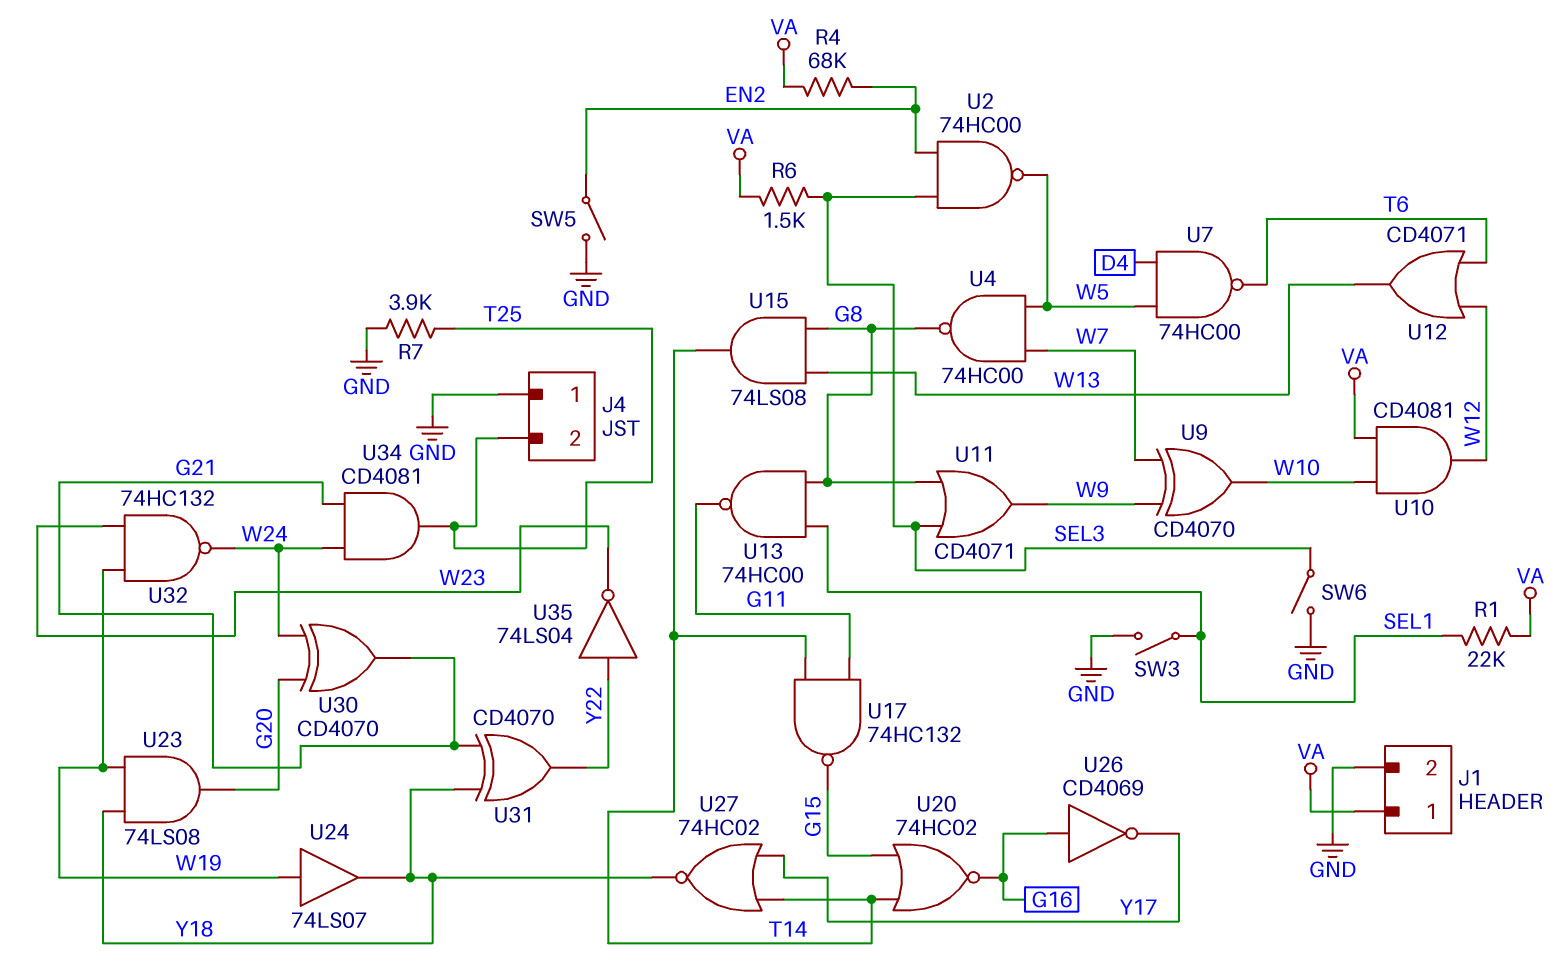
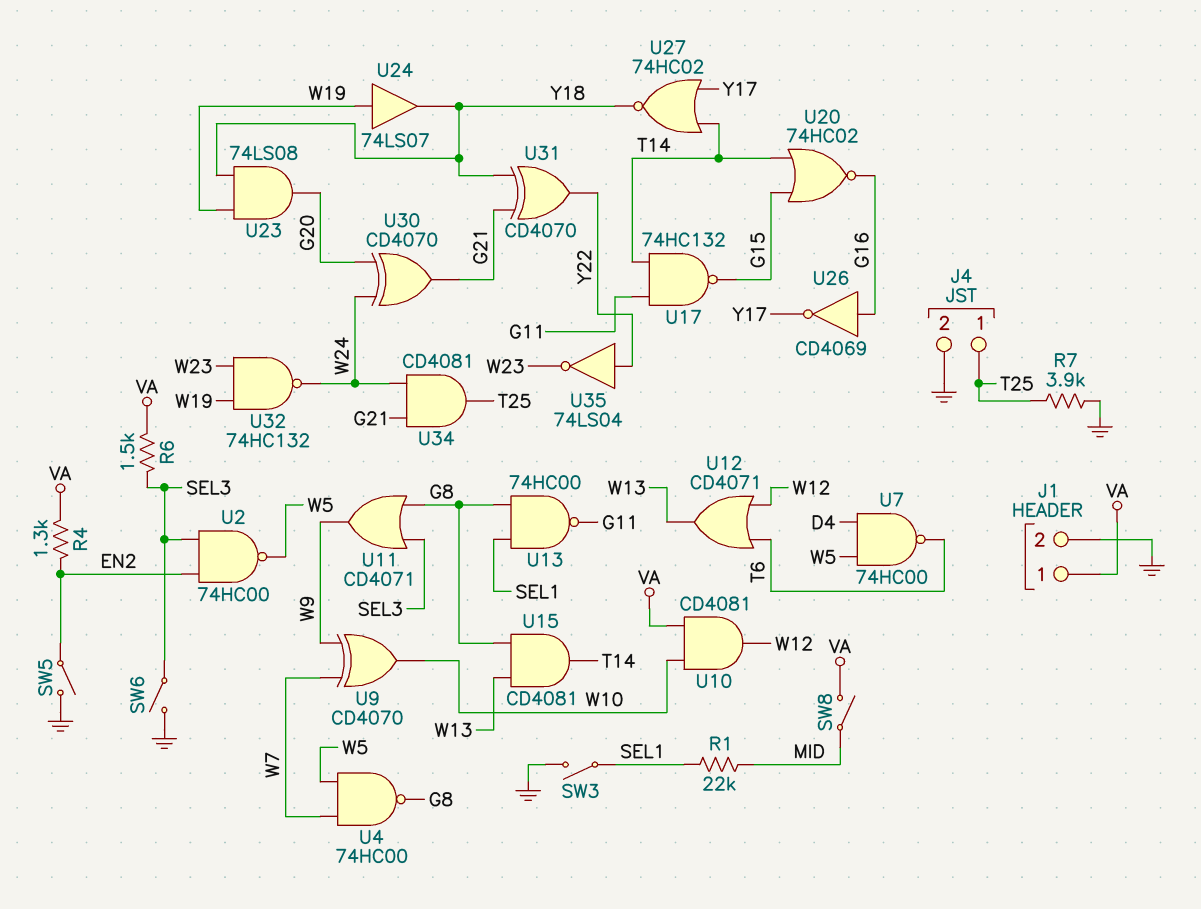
J4 pin 1: GND -> T25
J4 pin 2: T25 -> GND
R1: 22k (SEL1, VA) -> 22k (MID, SEL1)
R4: 68k (EN2, VA) -> 1.3k (EN2, VA)
SW8: none -> switch (MID, VA)
U15: AND 74LS08 (in G8, in W13, out T14) -> AND CD4081 (in G8, in W13, out T14)

